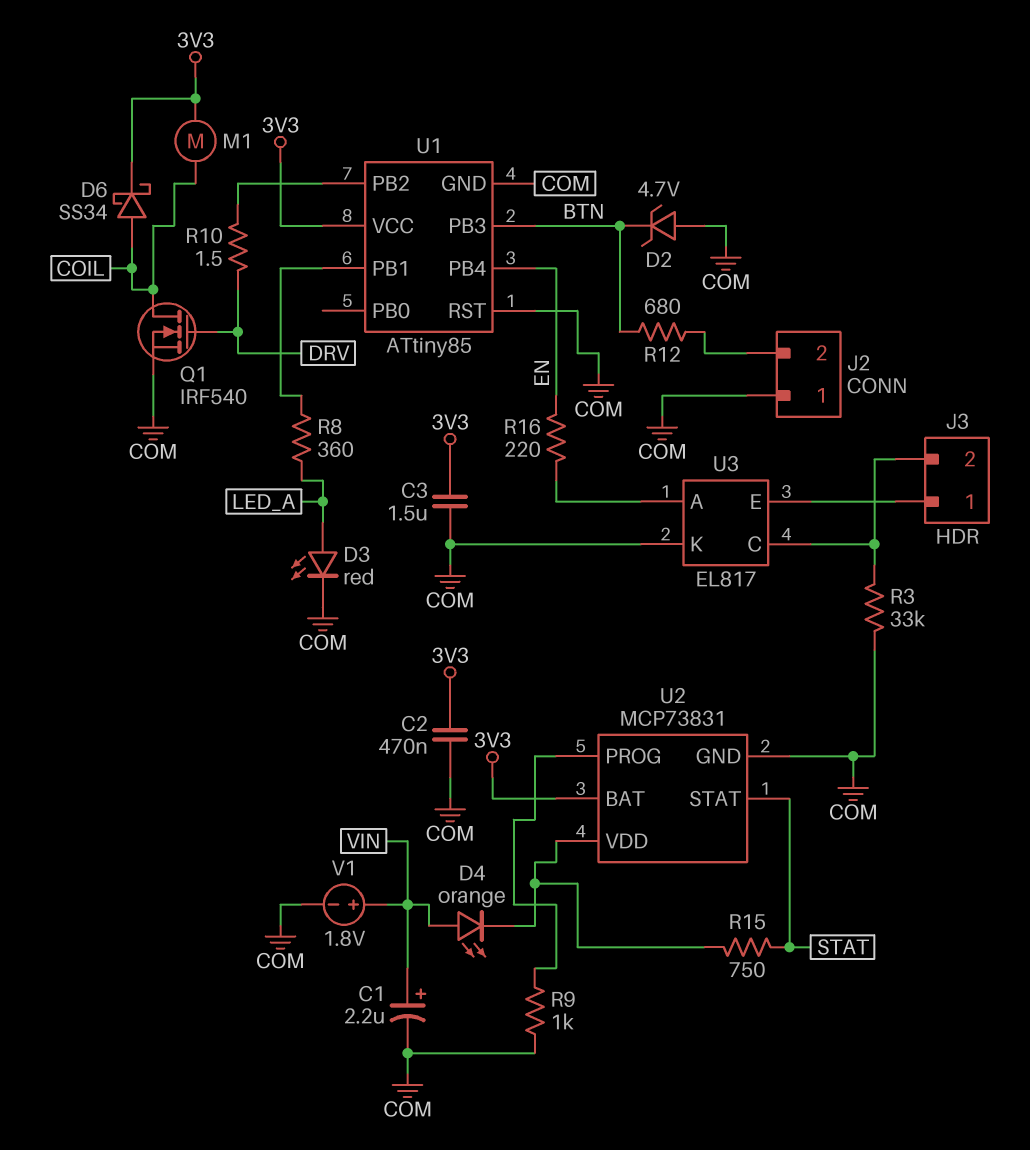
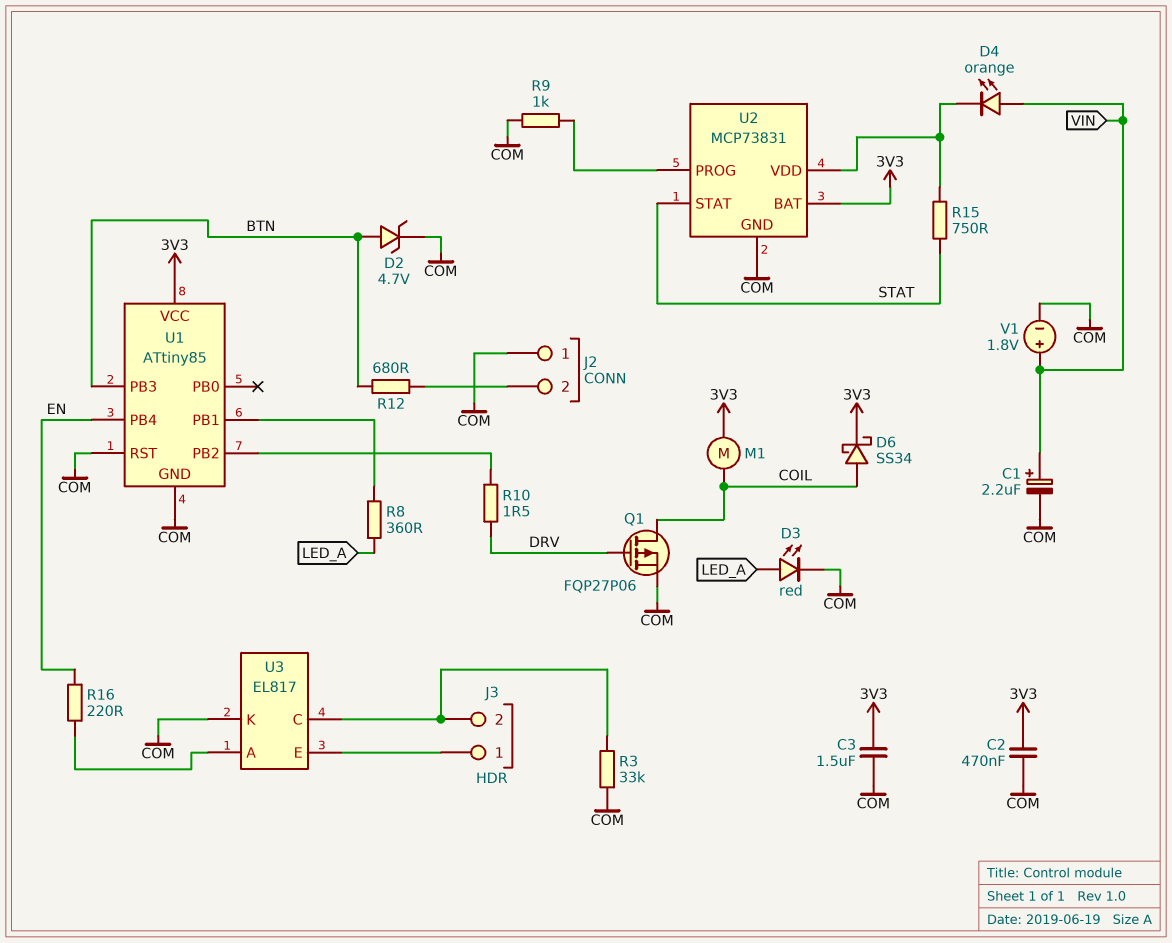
D2: zener 4.7V (A COM, K BTN) -> zener 4.7V (A BTN, K COM)
Q1: NMOS IRF540 (G DRV, D COIL, S COM) -> PMOS FQP27P06 (G DRV, D COIL, S COM)

